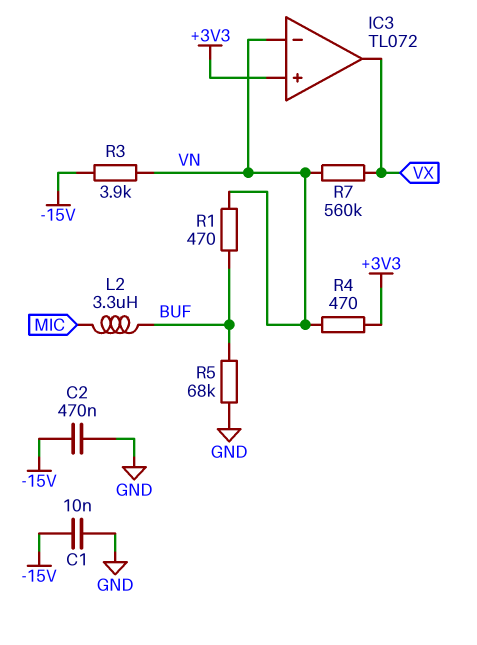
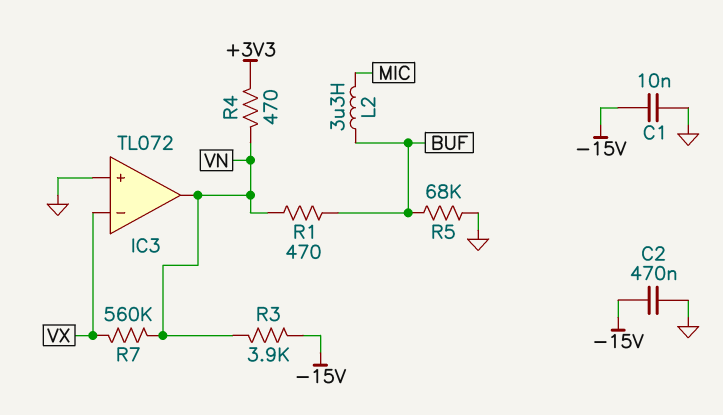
IC3 pin in+: +3V3 -> GND
IC3 pin in-: VN -> VX
IC3 pin out: VX -> VN

